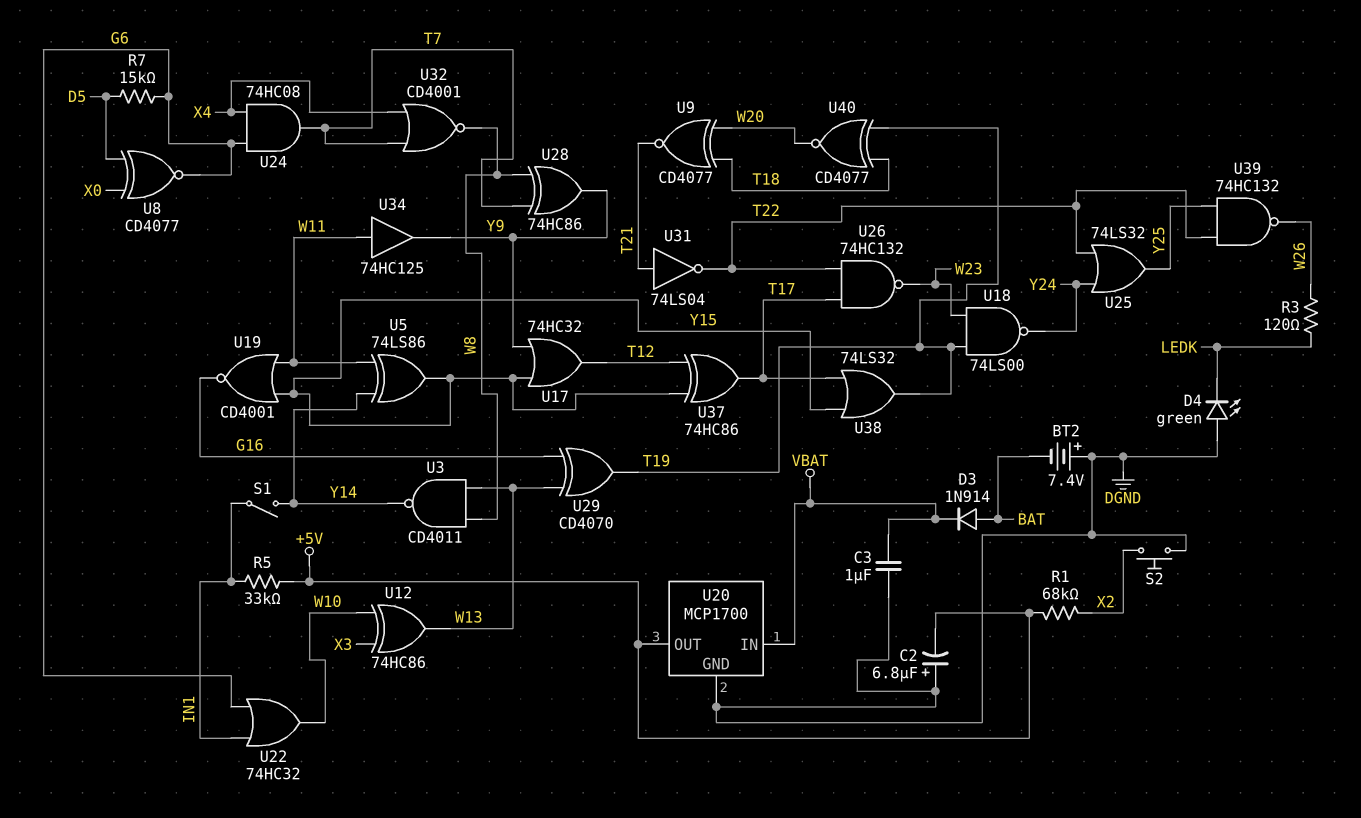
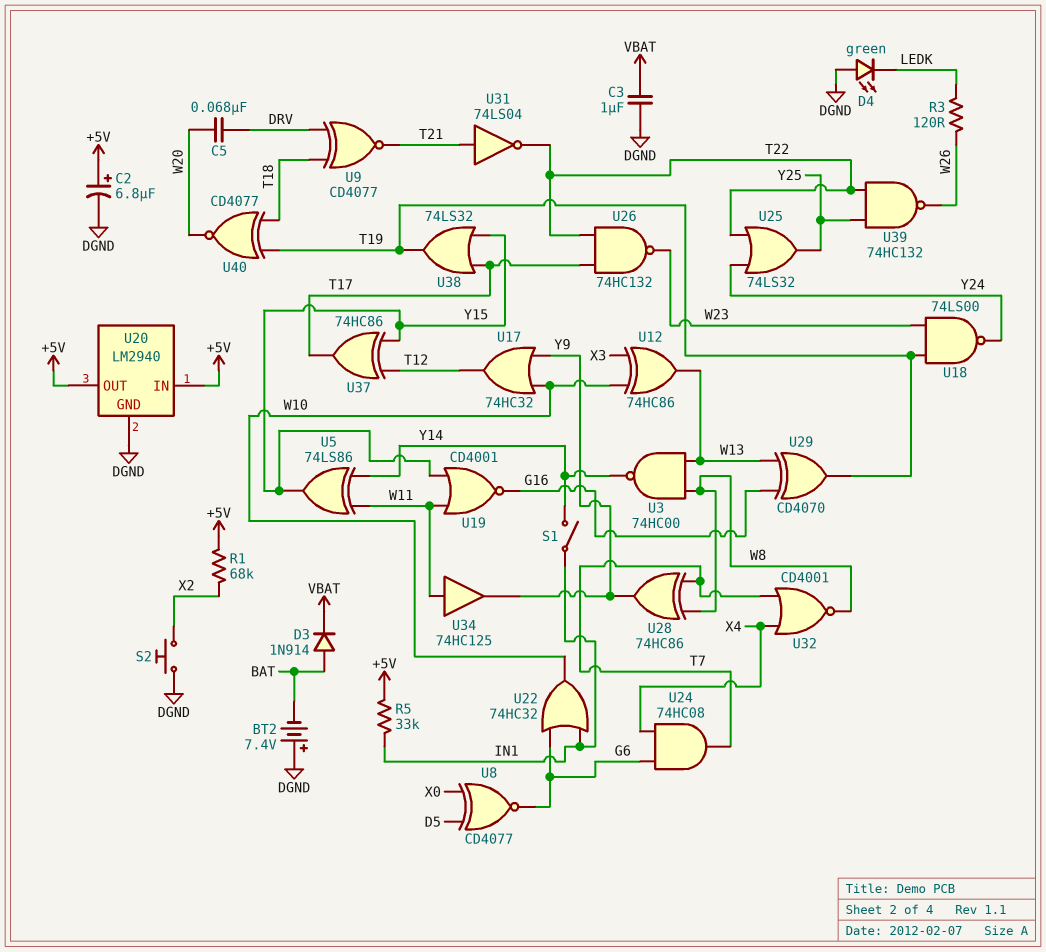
C2: 6.8uF (plus DGND, minus +5V) -> 6.8uF (plus +5V, minus DGND)
C5: none -> 68nF (DRV, W20)
R7: 15k (D5, G6) -> none
U3: NAND CD4011 (in W8, in W13, out Y14) -> NAND 74HC00 (in W8, in W13, out Y14)
U9: XNOR CD4077 (in T18, in W20, out T21) -> XNOR CD4077 (in DRV, in T18, out T21)
U17: OR 74HC32 (in Y9, in Y15, out T12) -> OR 74HC32 (in W10, in Y9, out T12)
U20: MCP1700 -> LM2940
U20 pin IN: VBAT -> +5V

